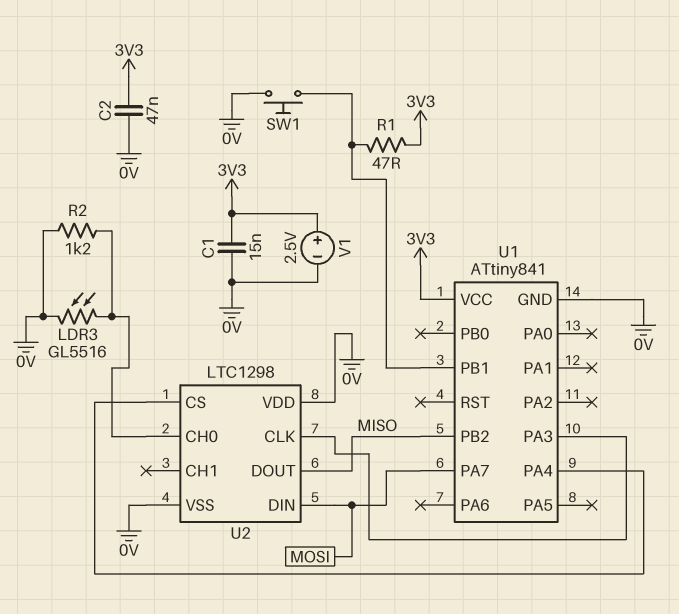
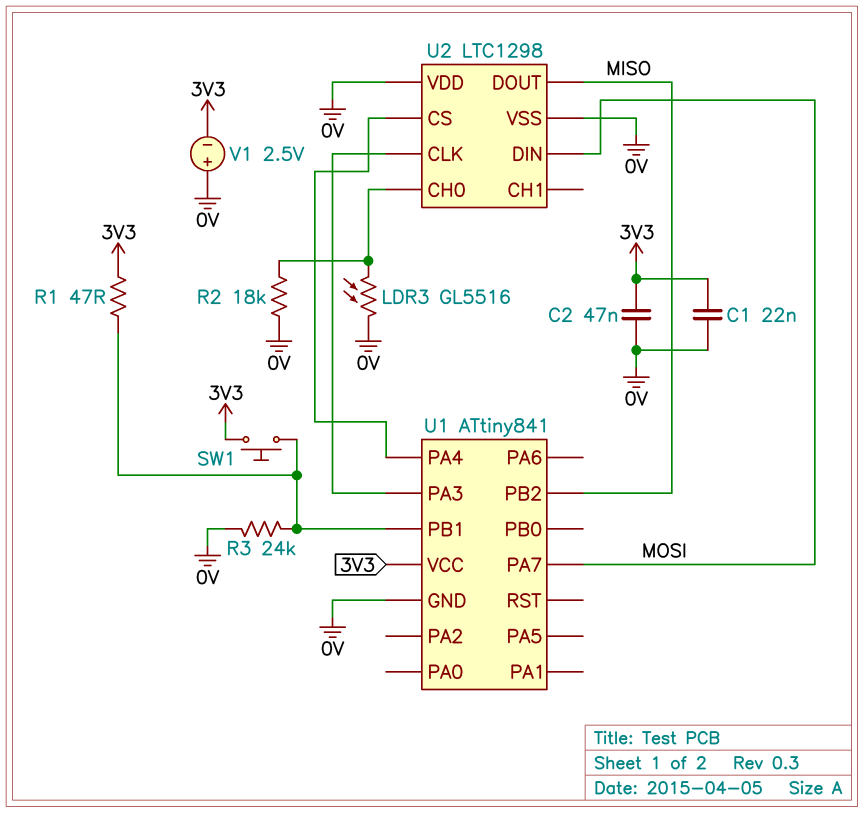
C1: 15nF (0V, 3V3) -> 22nF (0V, 3V3)
R2: 1.2k (0V, U2/CH0) -> 18k (0V, U2/CH0)
R3: none -> 24k (0V, U1/PB1)
SW1: button (0V, U1/PB1) -> button (3V3, U1/PB1)
V1: 2.5V (plus 3V3, minus 0V) -> 2.5V (plus 0V, minus 3V3)

